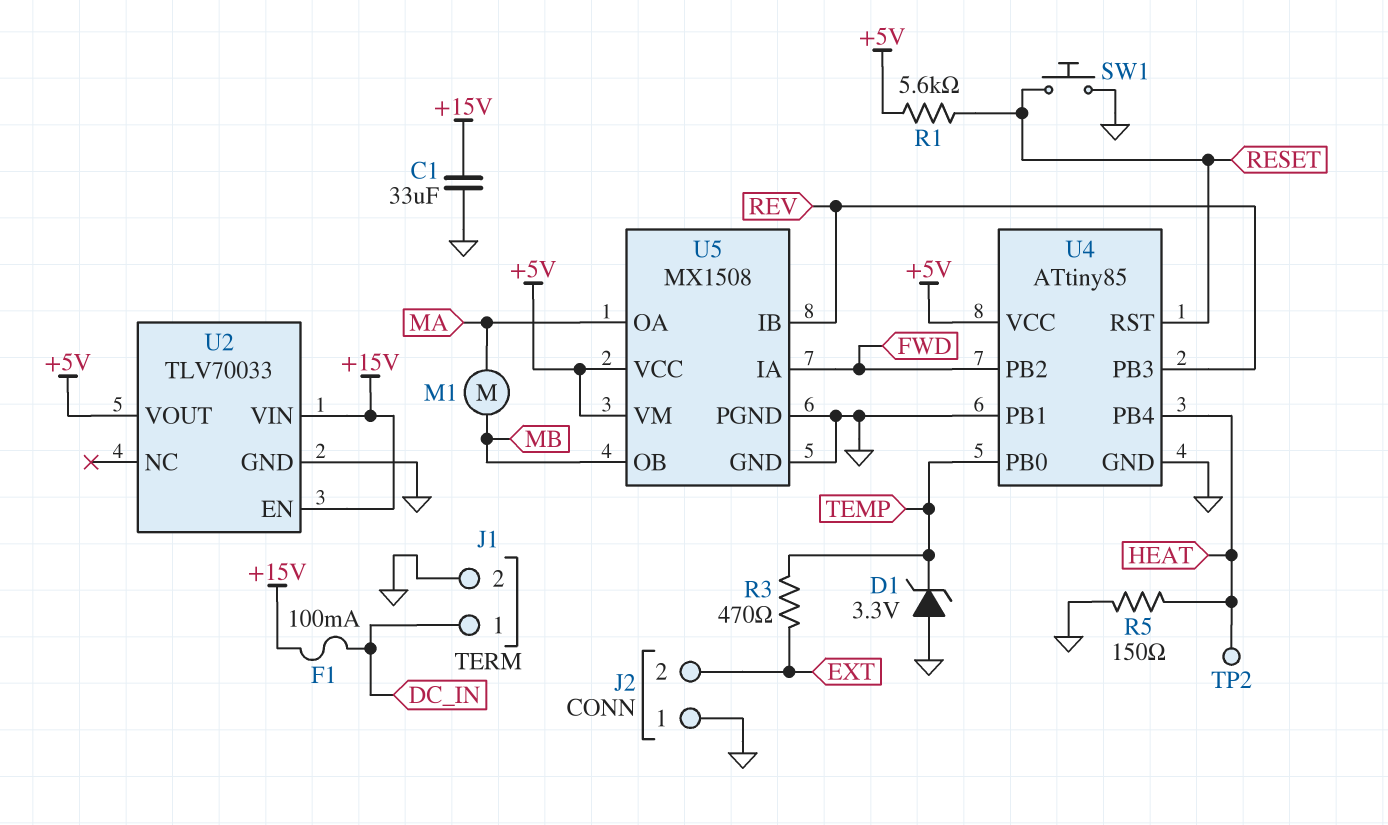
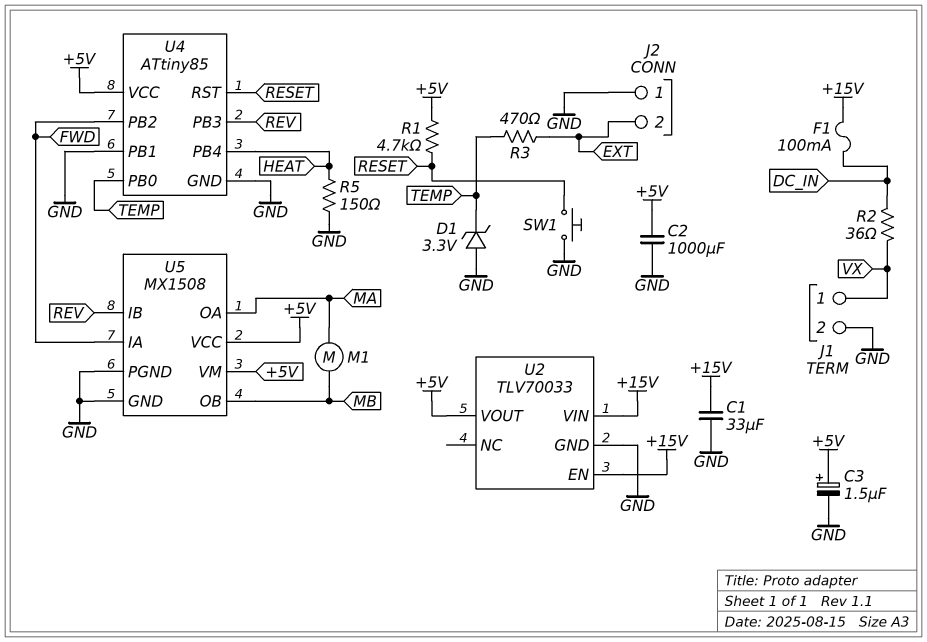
C2: none -> 1000uF (+5V, GND)
C3: none -> 1.5uF (plus +5V, minus GND)
J1 pin 1: DC_IN -> VX
R1: 5.6k (+5V, RESET) -> 4.7k (+5V, RESET)
R2: none -> 36 (DC_IN, VX)
TP2: test point (HEAT) -> none

